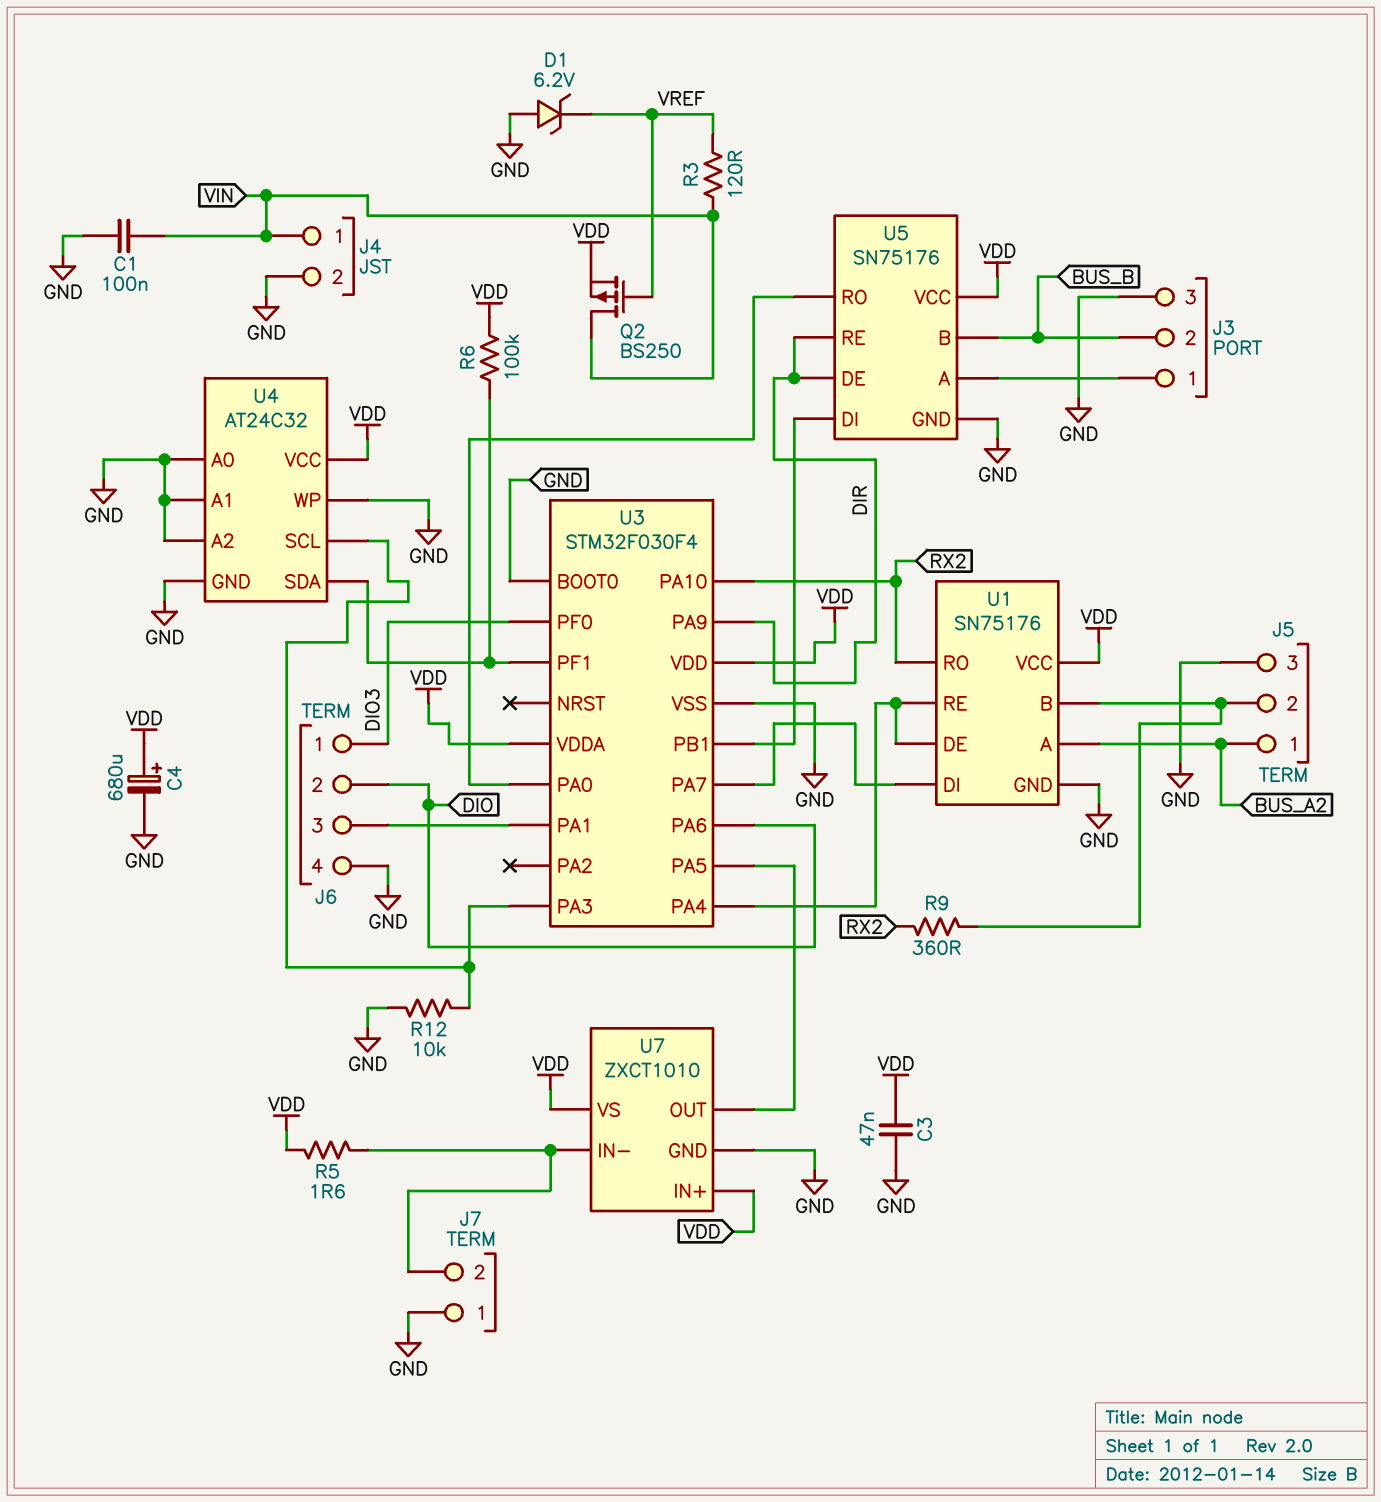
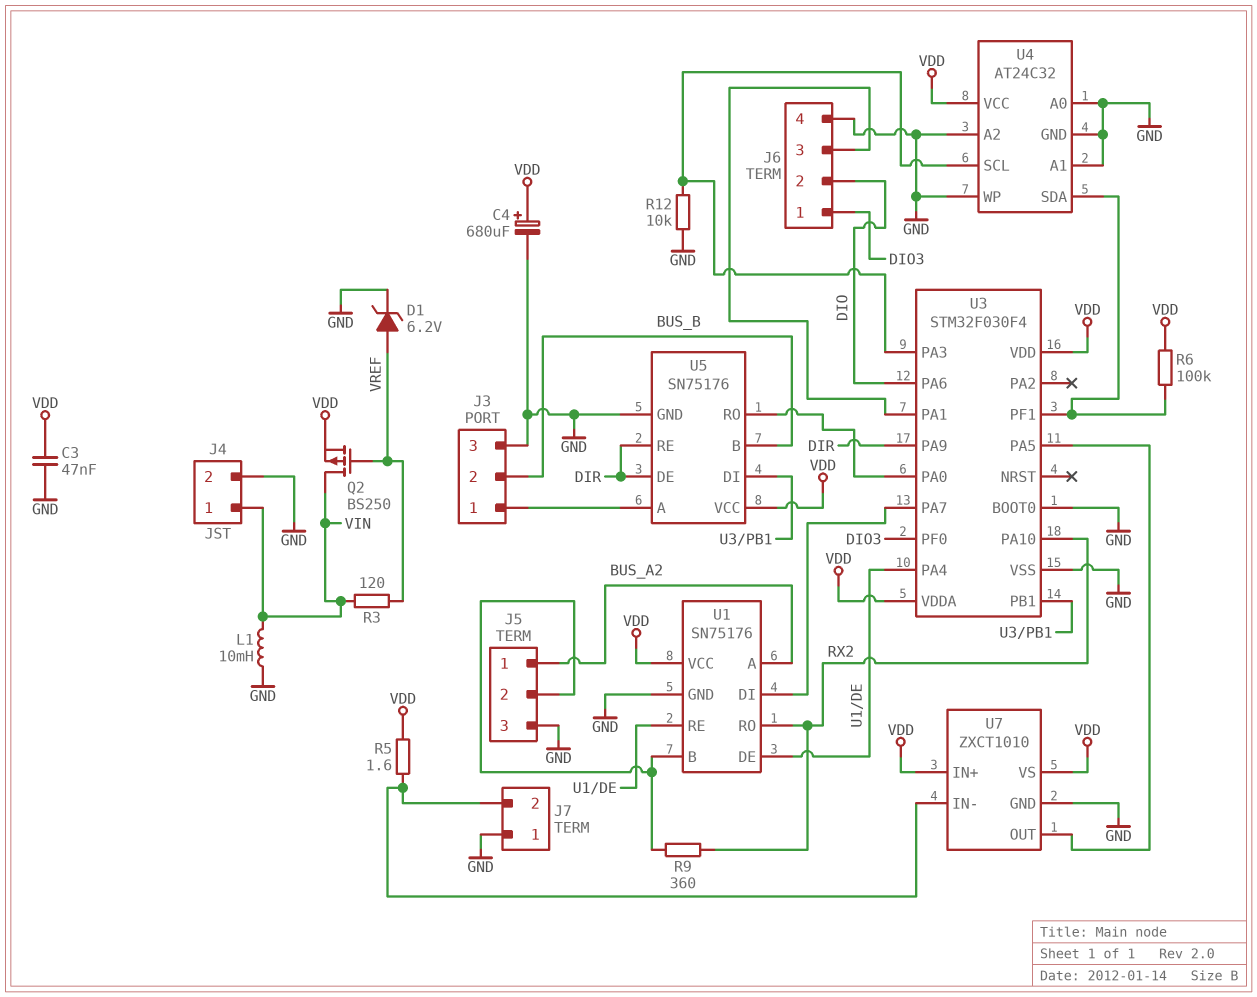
C1: 100nF (GND, VIN) -> none
D1: zener 6.2V (A GND, K VREF) -> zener 6.2V (A VREF, K GND)
L1: none -> 10mH (GND, VIN)

